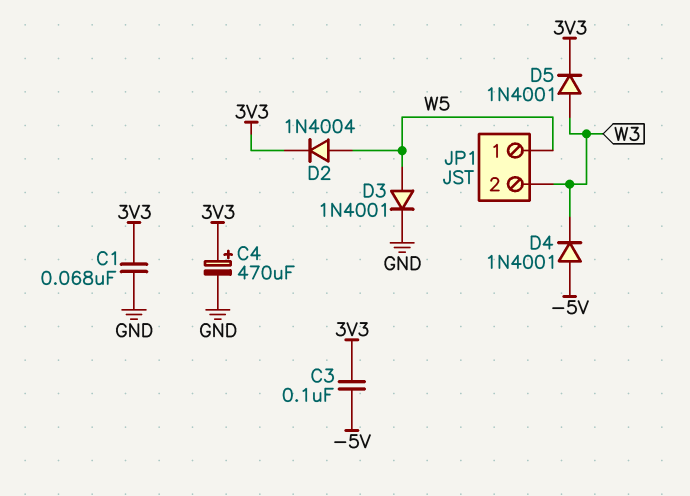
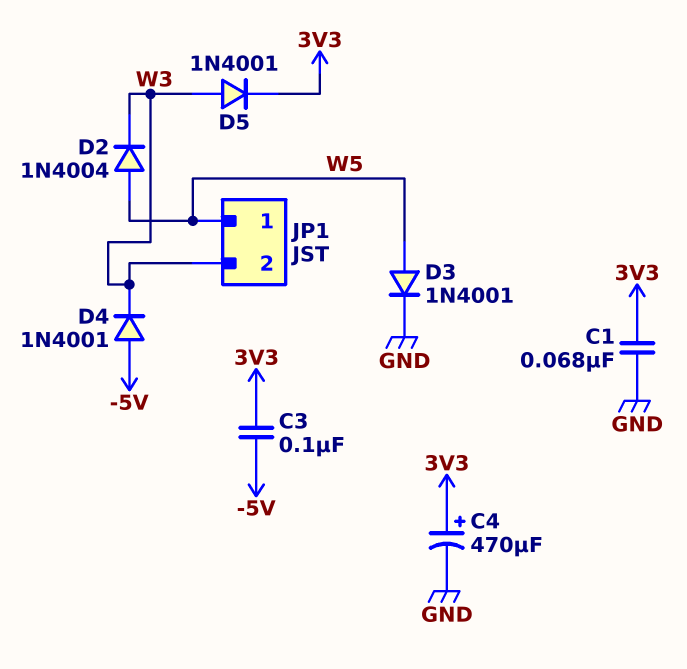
D2: diode 1N4004 (A W5, K 3V3) -> diode 1N4004 (A W5, K W3)

